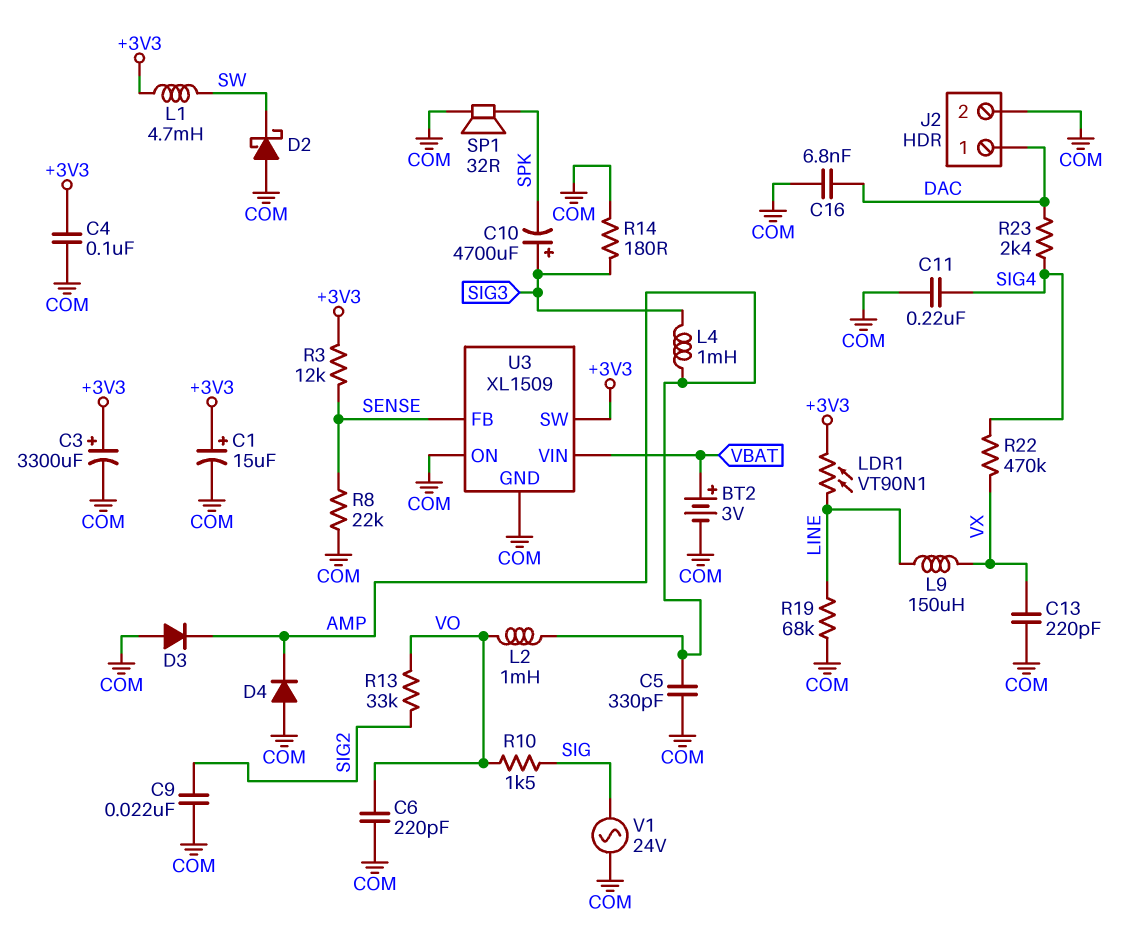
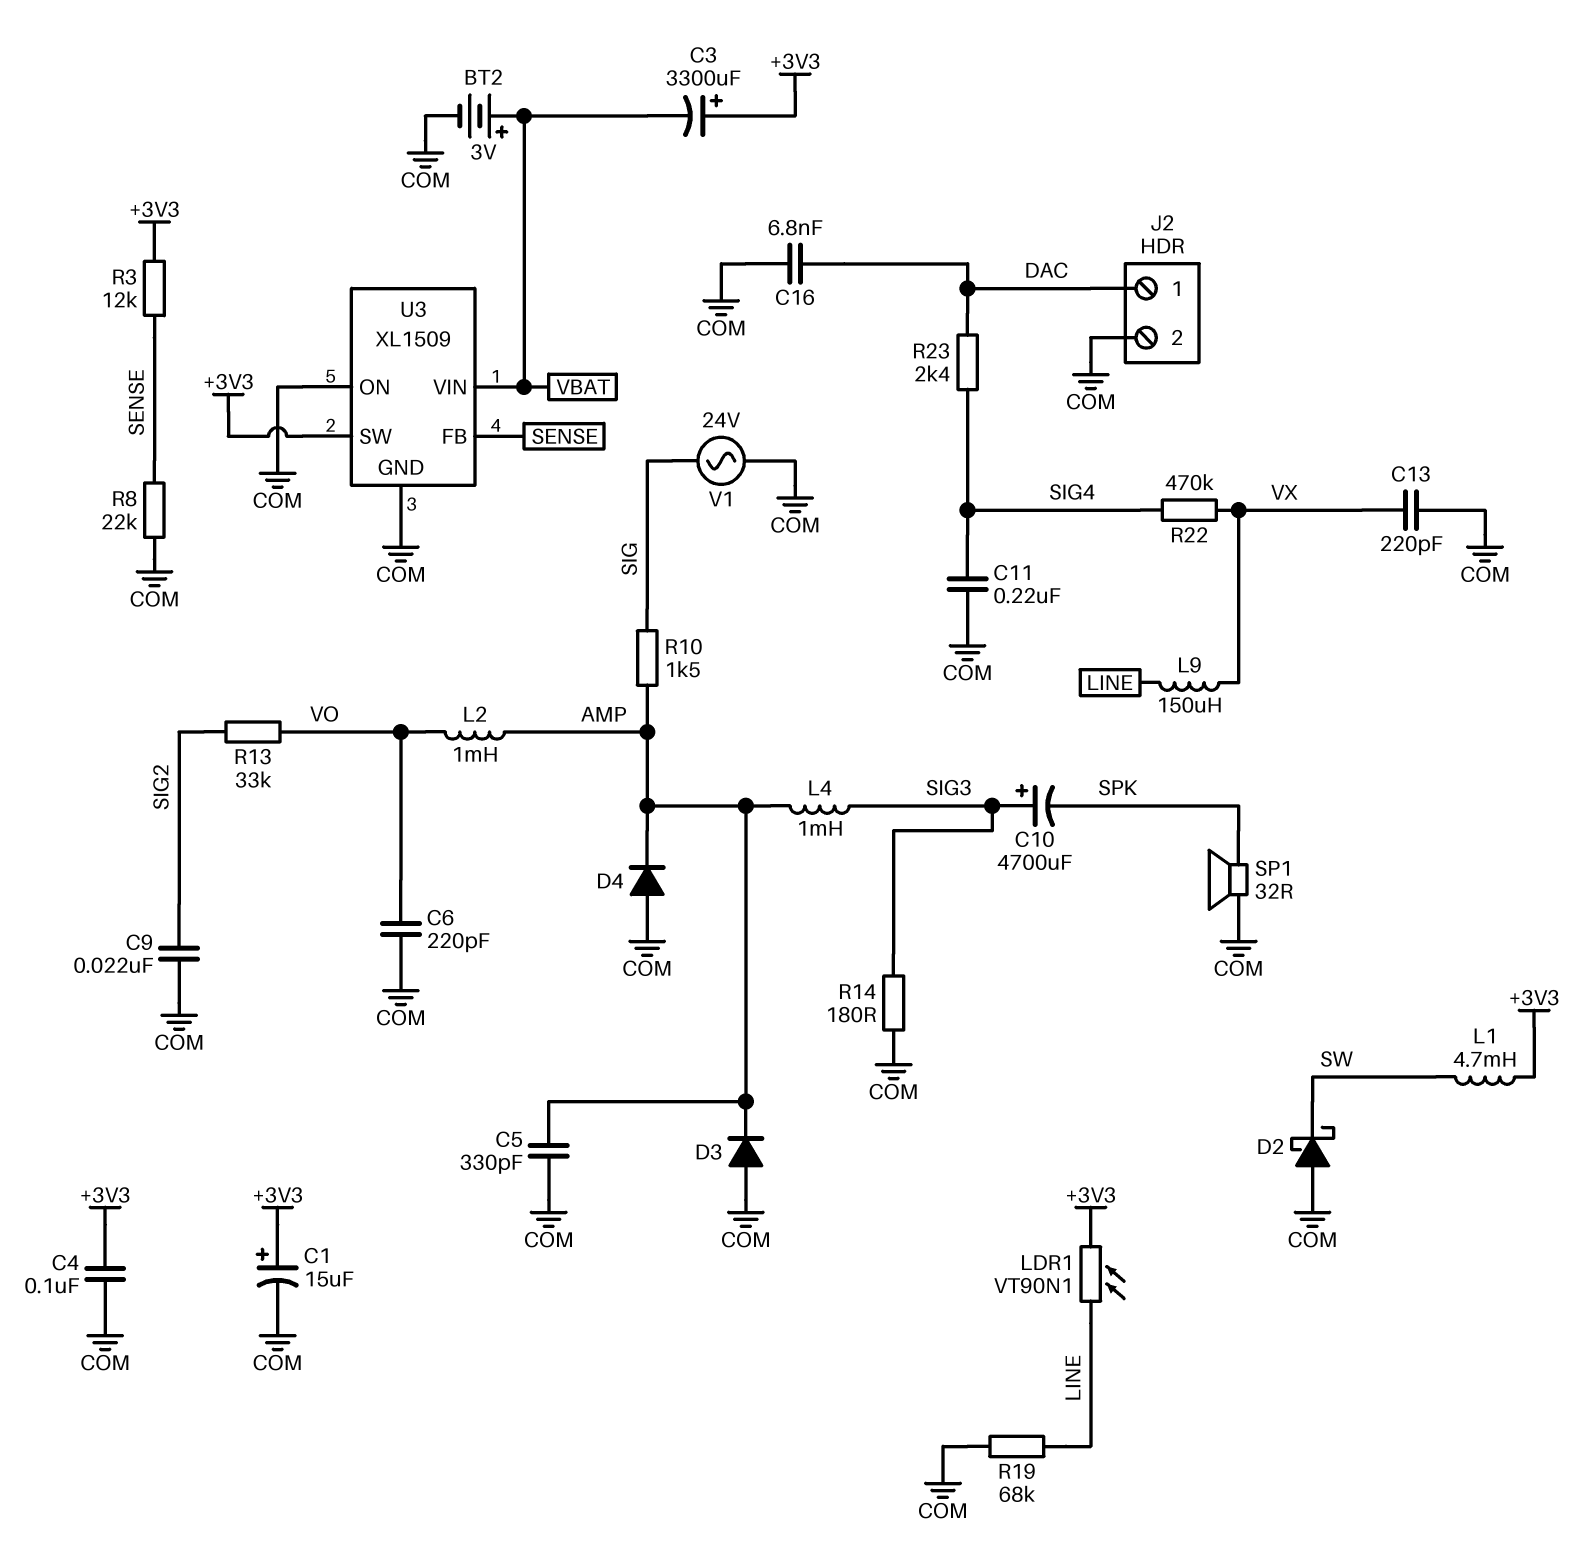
C3: 3300uF (plus +3V3, minus COM) -> 3300uF (plus +3V3, minus VBAT)
R10: 1.5k (SIG, VO) -> 1.5k (AMP, SIG)

